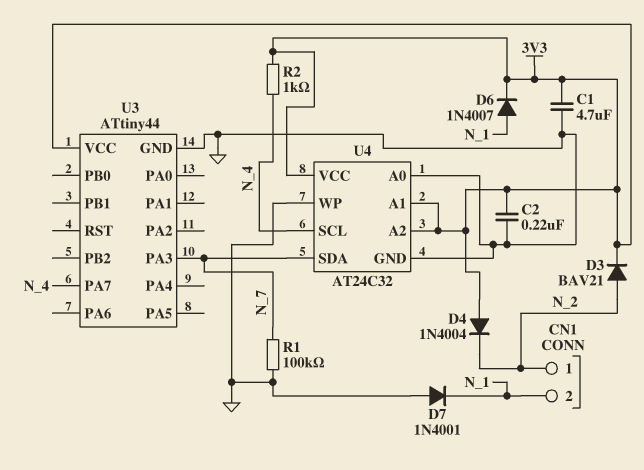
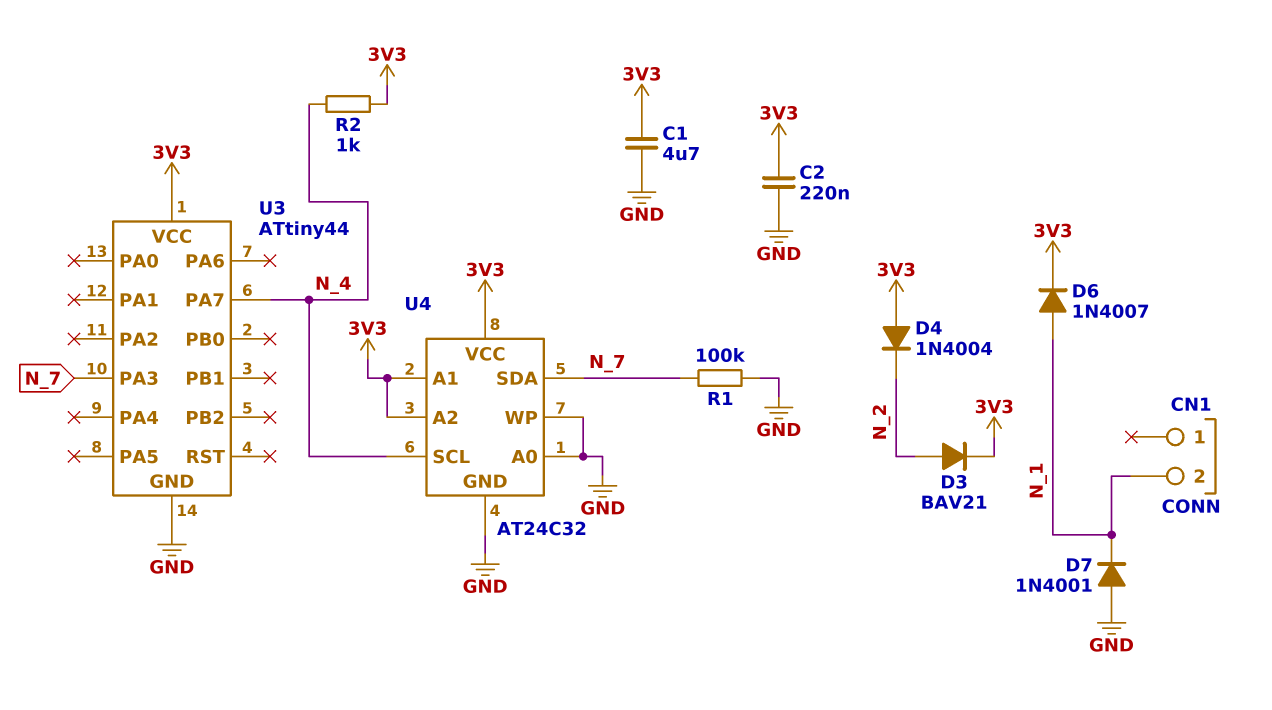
CN1 pin 1: N_2 -> none

